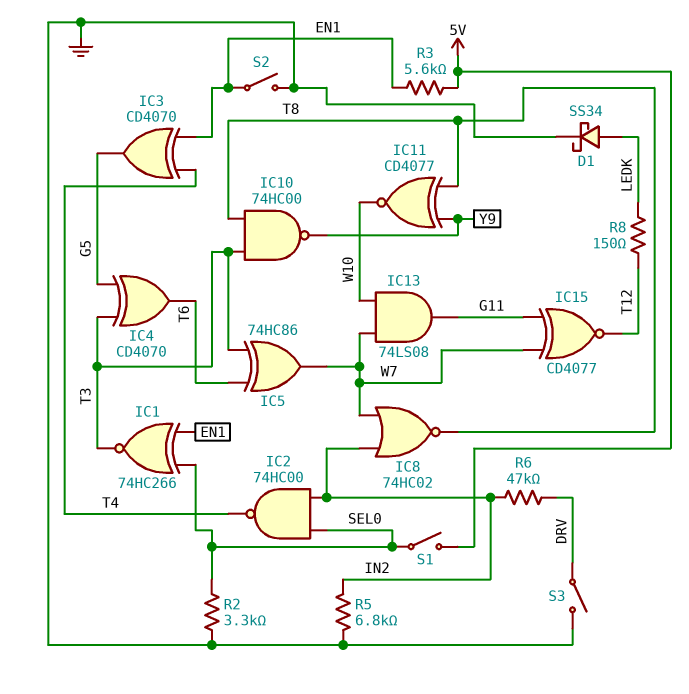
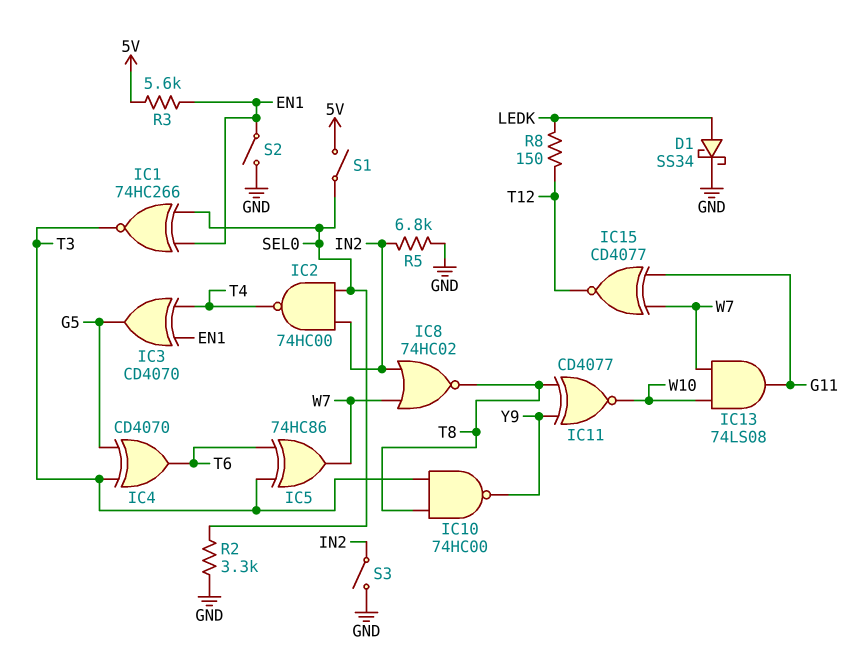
R6: 47k (DRV, IN2) -> none
S3: switch (DRV, GND) -> switch (GND, IN2)

